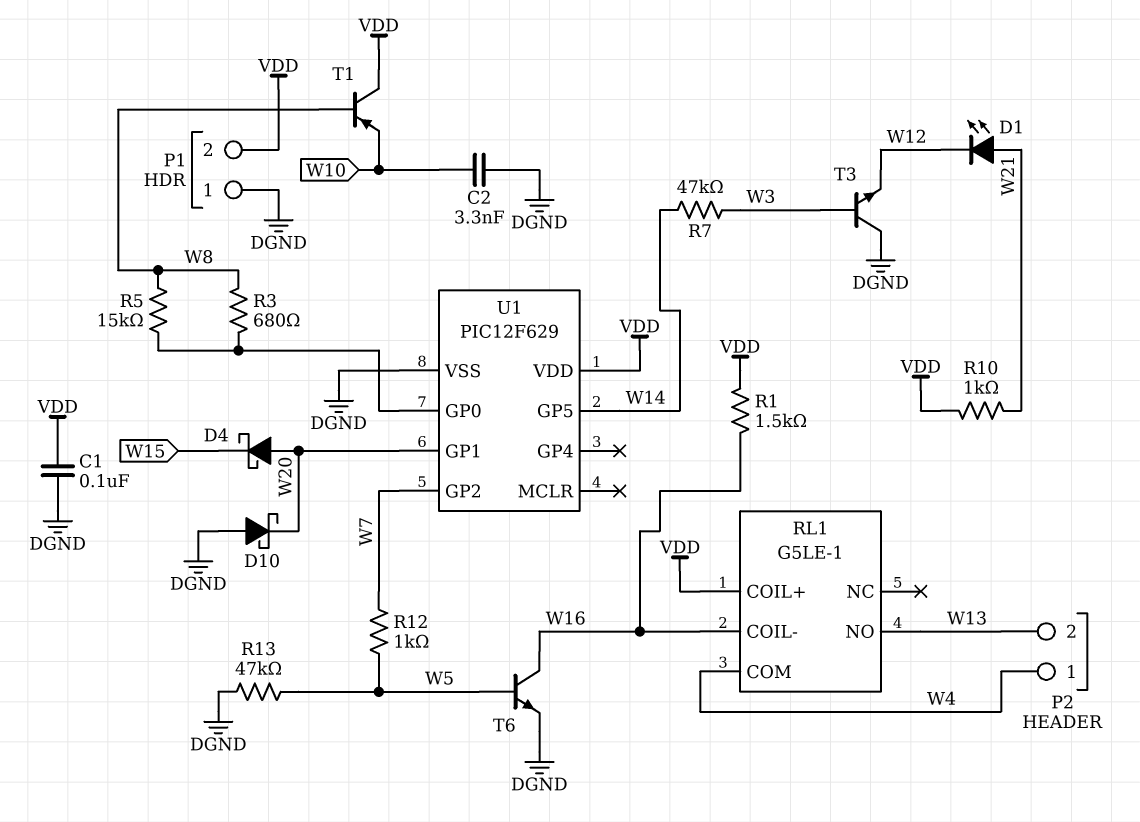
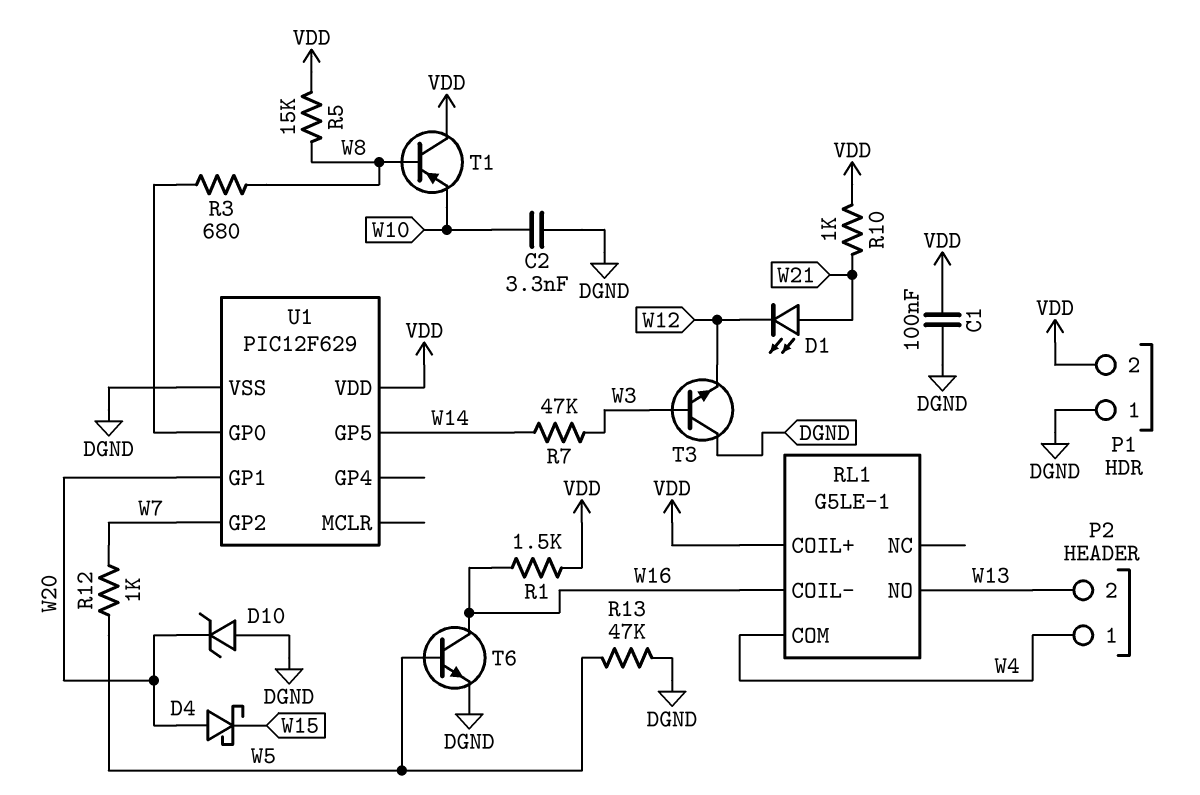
D10: schottky (A DGND, K W20) -> zener (A DGND, K W20)
R5: 15k (U1/GP0, W8) -> 15k (VDD, W8)

